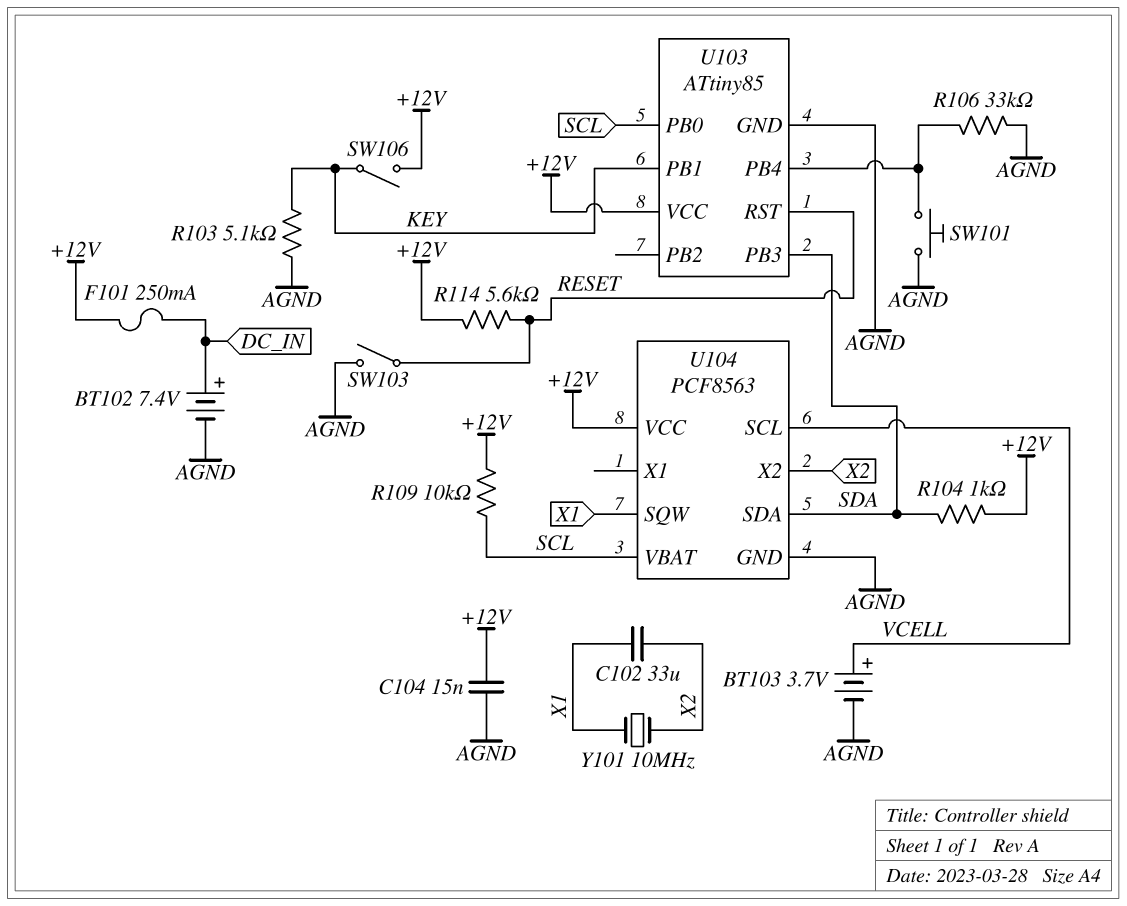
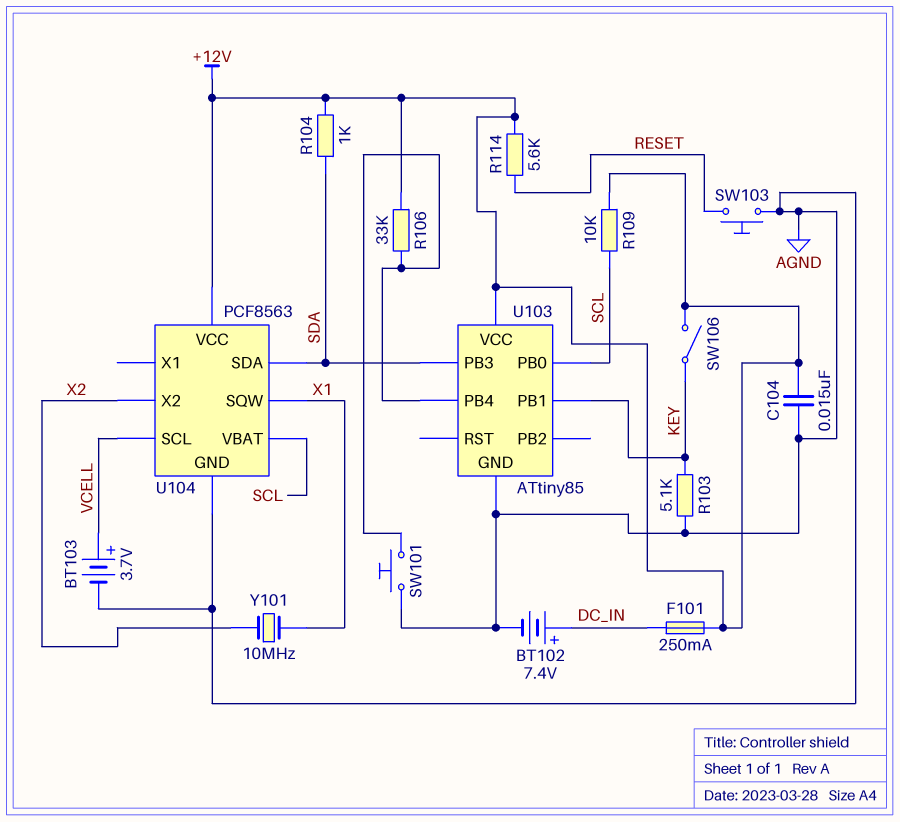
C102: 33uF (X1, X2) -> none
R106: 33k (AGND, U103/PB4) -> 33k (+12V, U103/PB4)
SW103: switch (AGND, RESET) -> button (AGND, RESET)
U103 pin RST: RESET -> none

